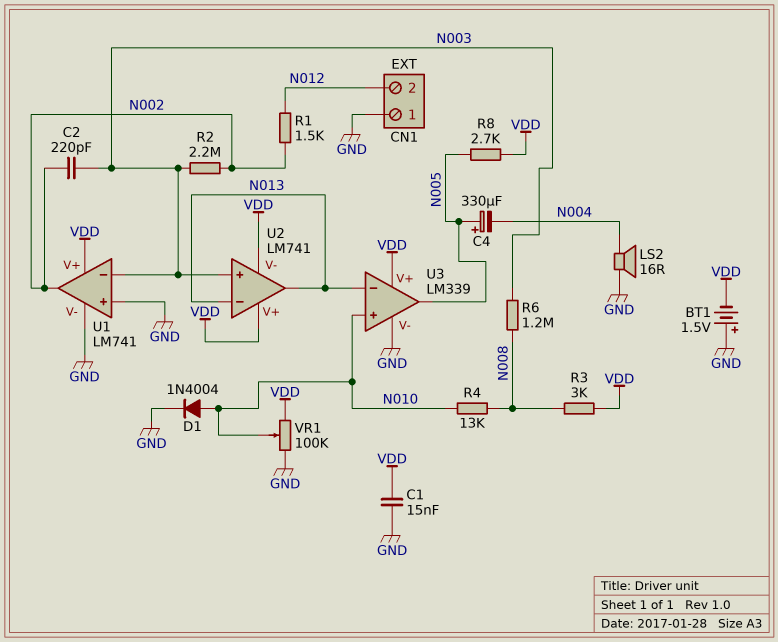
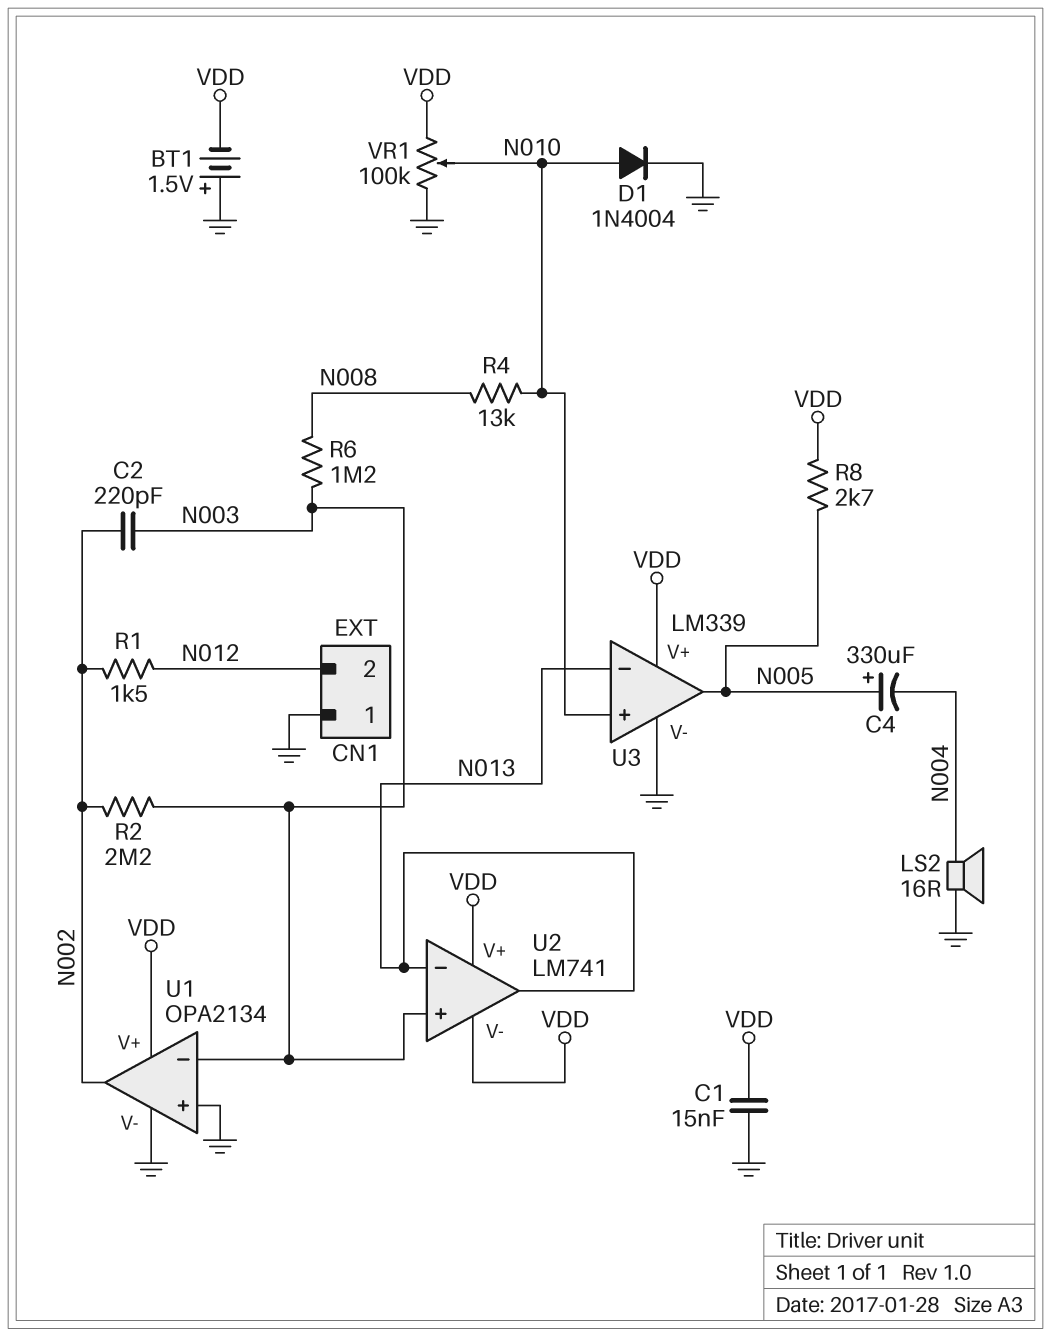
R3: 3k (N008, VDD) -> none
U1: LM741 -> OPA2134

